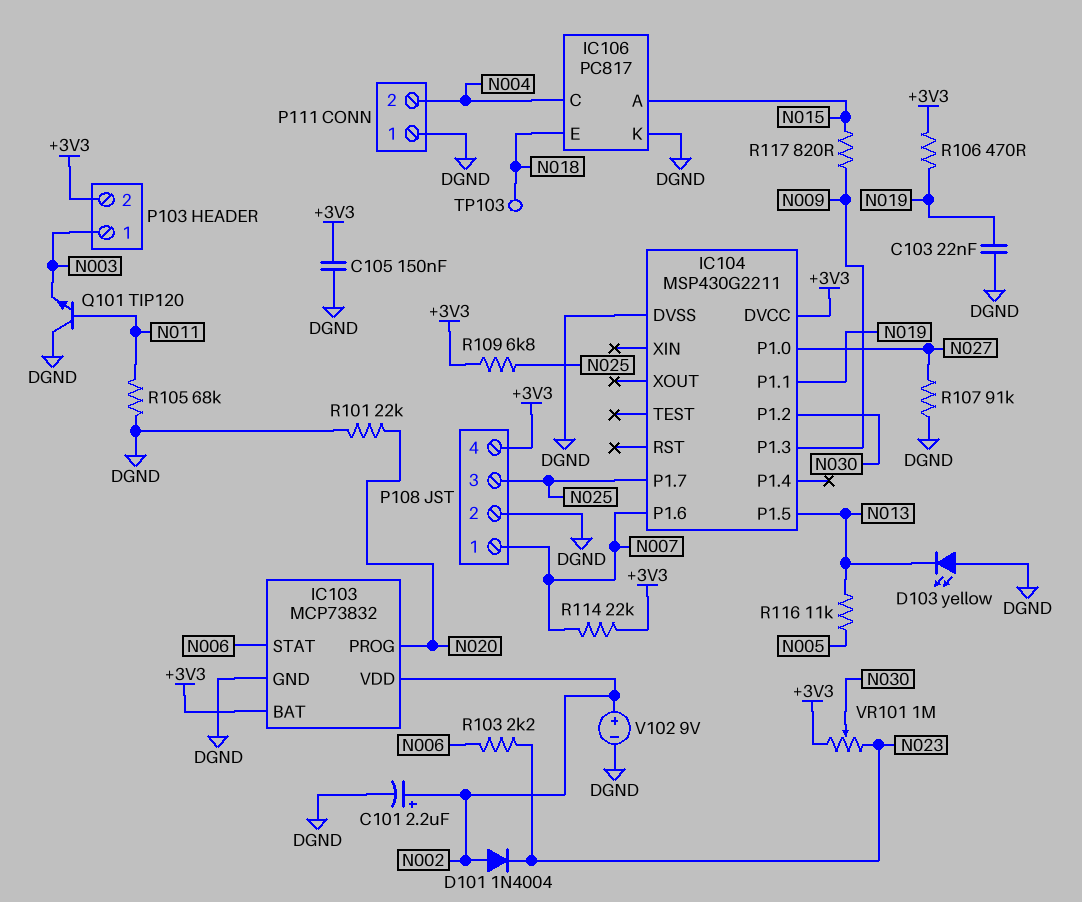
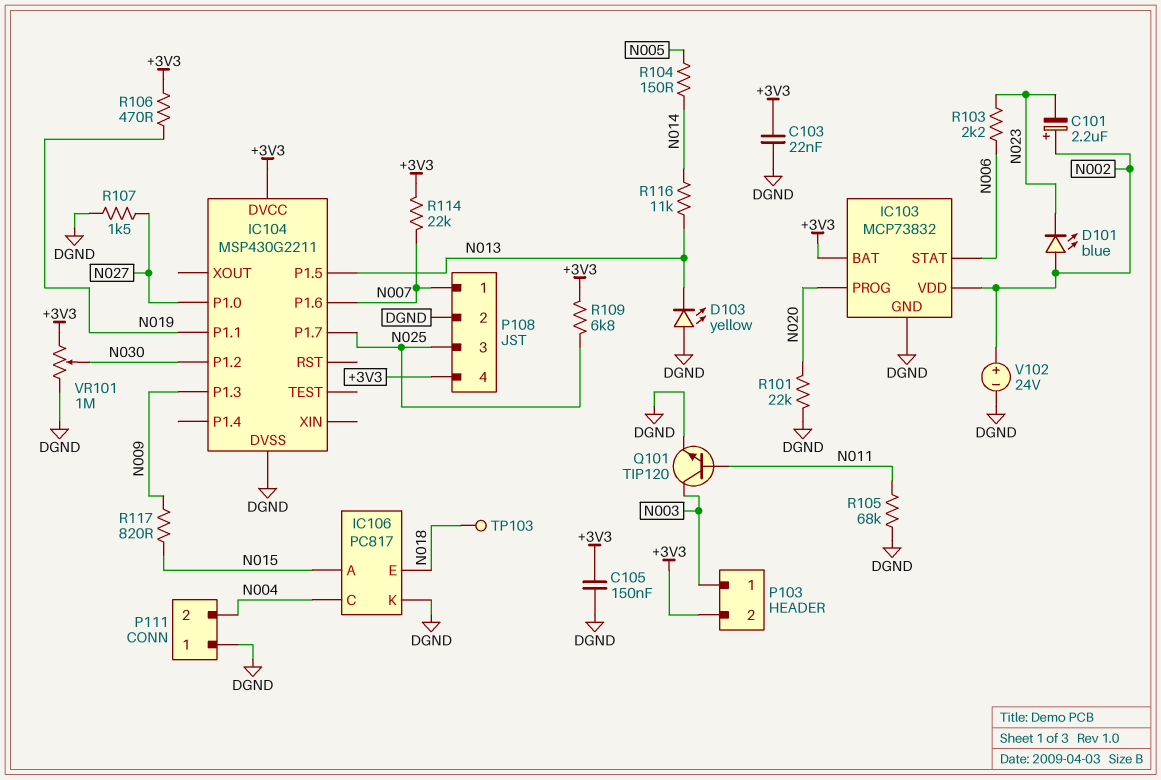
C101: 2.2uF (plus N002, minus DGND) -> 2.2uF (plus N002, minus N023)
C103: 22nF (DGND, N019) -> 22nF (+3V3, DGND)
D101: diode 1N4004 (A N002, K N023) -> LED blue (A N002, K N023)
Q101: NPN TIP120 (B N011, C DGND, E N003) -> NPN TIP120 (B N011, C N003, E DGND)
R104: none -> 150 (N005, N014)
R107: 91k (DGND, N027) -> 1.5k (DGND, N027)
R116: 11k (N005, N013) -> 11k (N013, N014)
V102: 9V (plus N002, minus DGND) -> 24V (plus N002, minus DGND)
VR101: 1M (+3V3, N023, wiper N030) -> 1M (+3V3, DGND, wiper N030)

